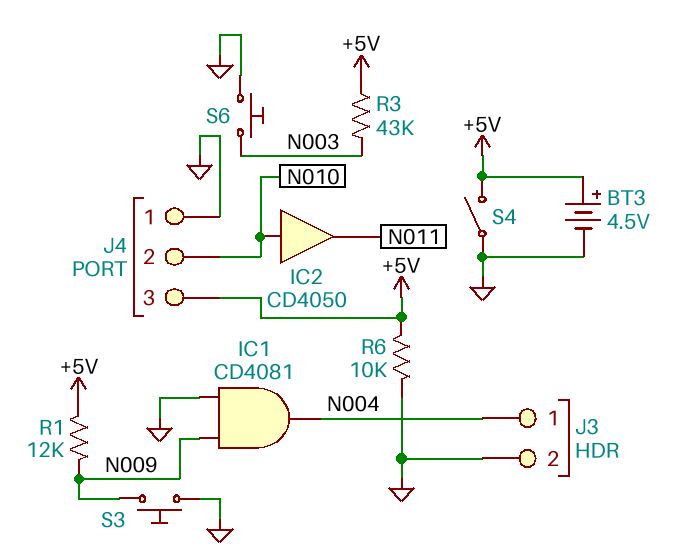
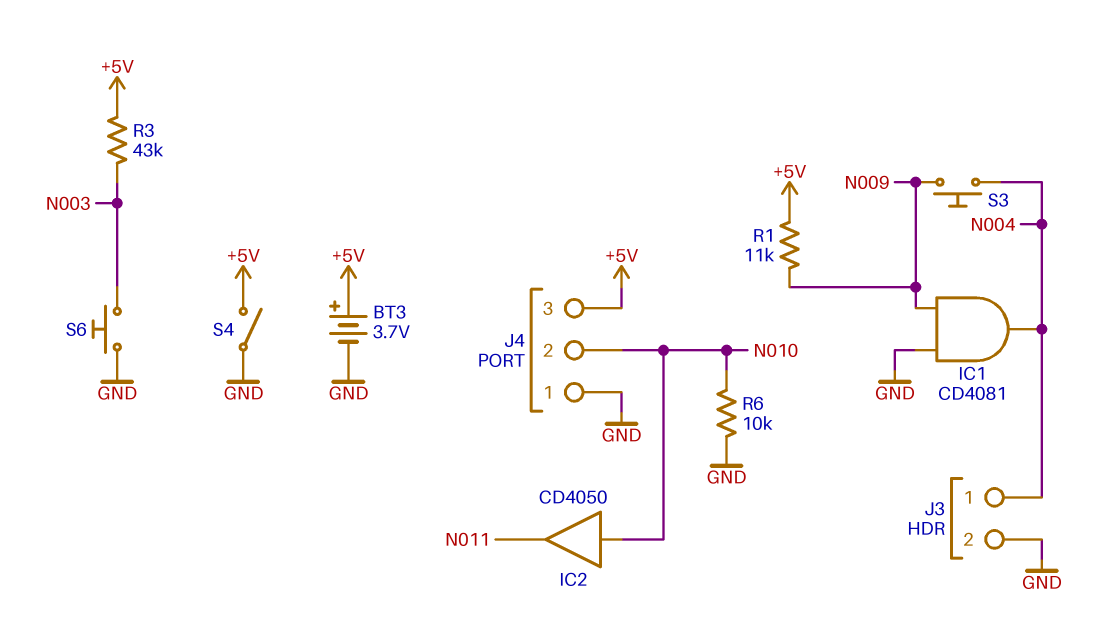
BT3: 4.5V (plus +5V, minus GND) -> 3.7V (plus +5V, minus GND)
R1: 12k (+5V, N009) -> 11k (+5V, N009)
R6: 10k (+5V, GND) -> 10k (GND, N010)
S3: button (GND, N009) -> button (N004, N009)

